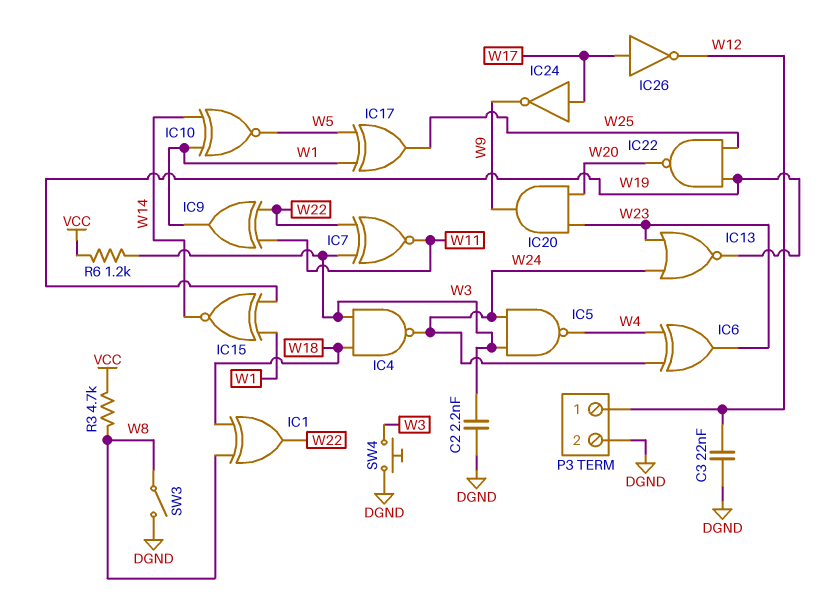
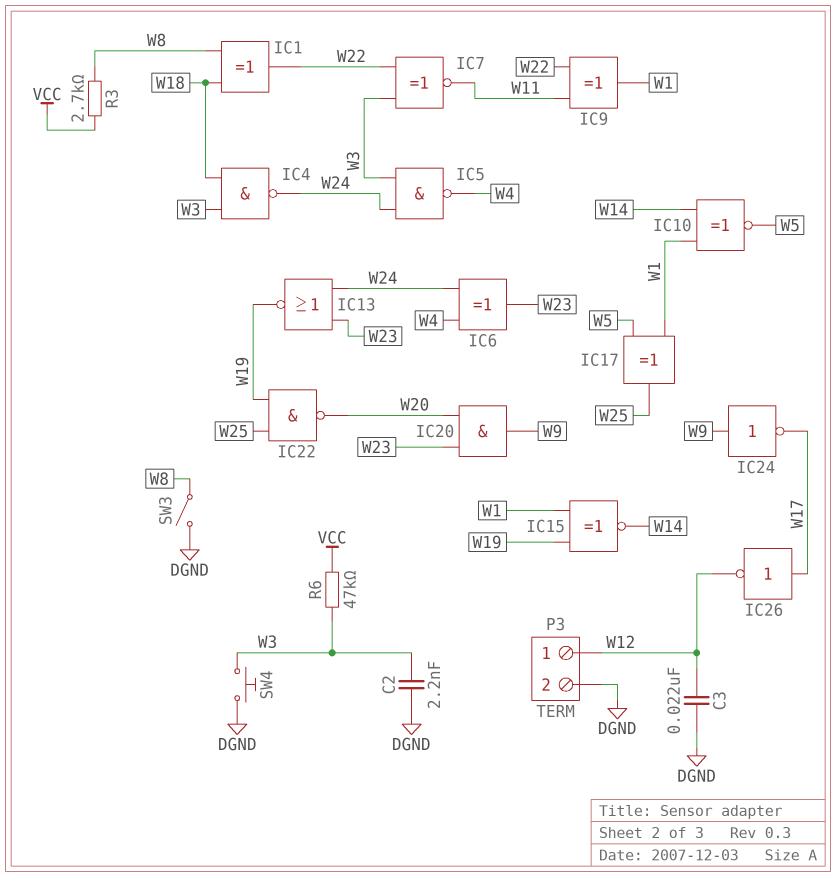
IC24: NOT (in W17, out W9) -> NOT (in W9, out W17)
R3: 4.7k (VCC, W8) -> 2.7k (VCC, W8)
R6: 1.2k (VCC, W3) -> 47k (VCC, W3)

